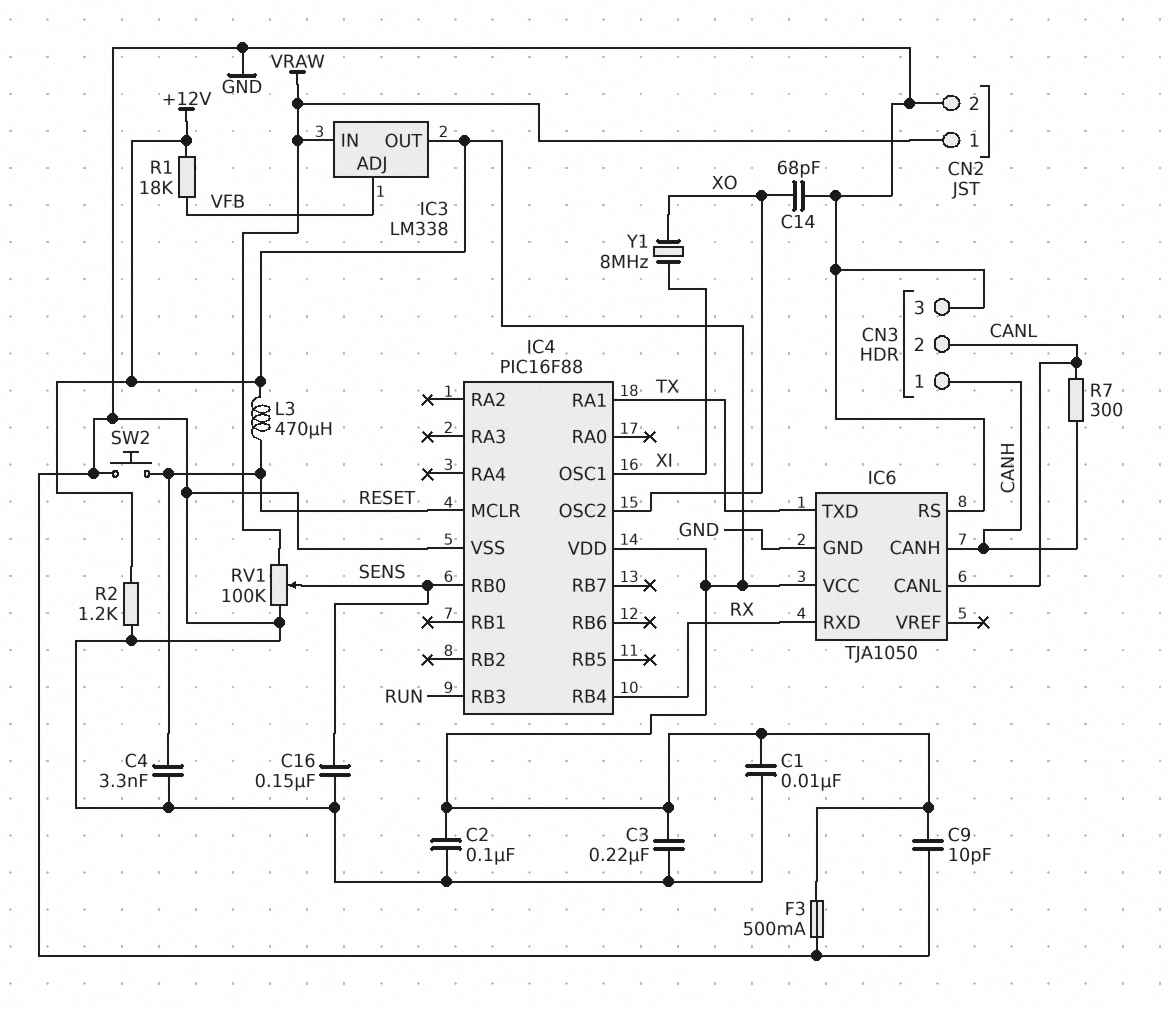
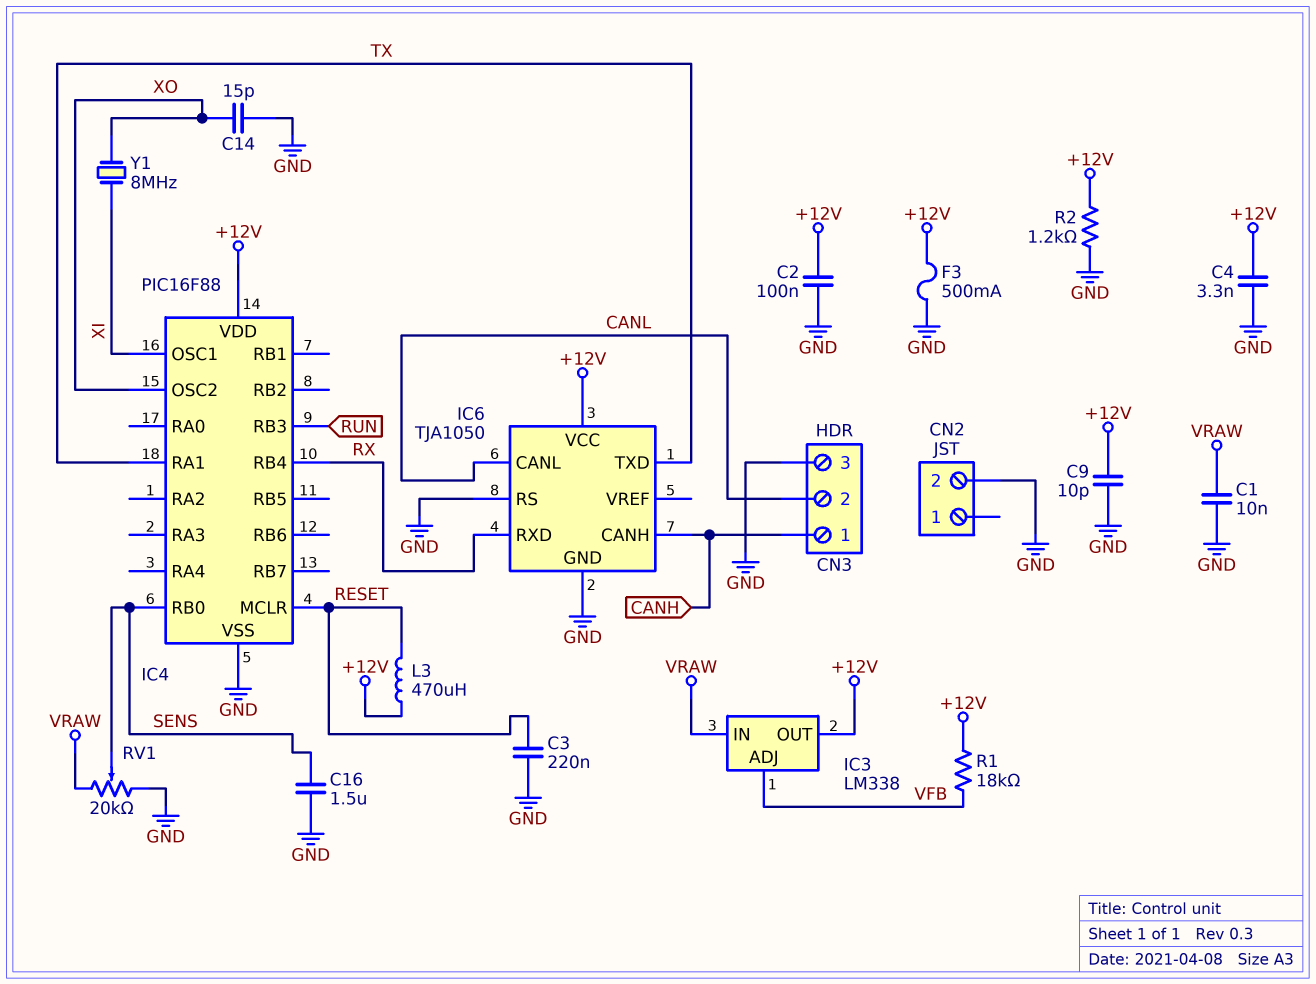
C1: 10nF (+12V, GND) -> 10nF (GND, VRAW)
C3: 220nF (+12V, GND) -> 220nF (GND, RESET)
C4: 3.3nF (GND, RESET) -> 3.3nF (+12V, GND)
C14: 68pF (GND, XO) -> 15pF (GND, XO)
C16: 150nF (GND, SENS) -> 1.5uF (GND, SENS)
CN2 pin 1: VRAW -> none
R7: 300 (CANH, CANL) -> none
RV1: 100k (GND, VRAW, wiper SENS) -> 20k (GND, VRAW, wiper SENS)
SW2: button (GND, RESET) -> none

